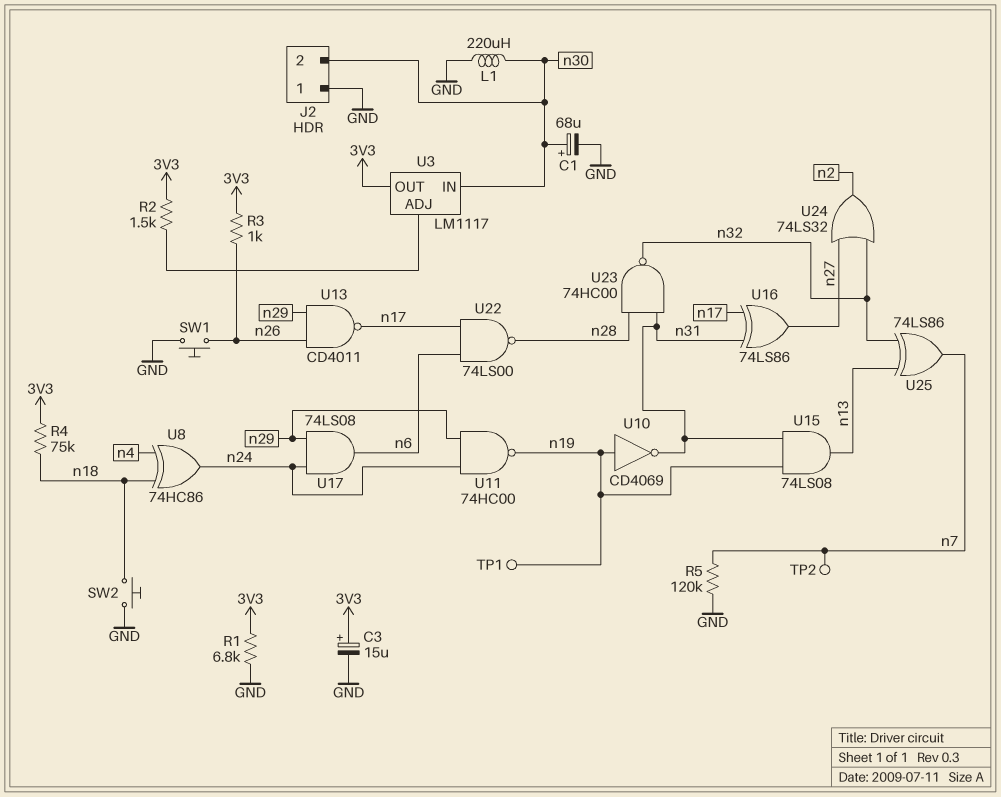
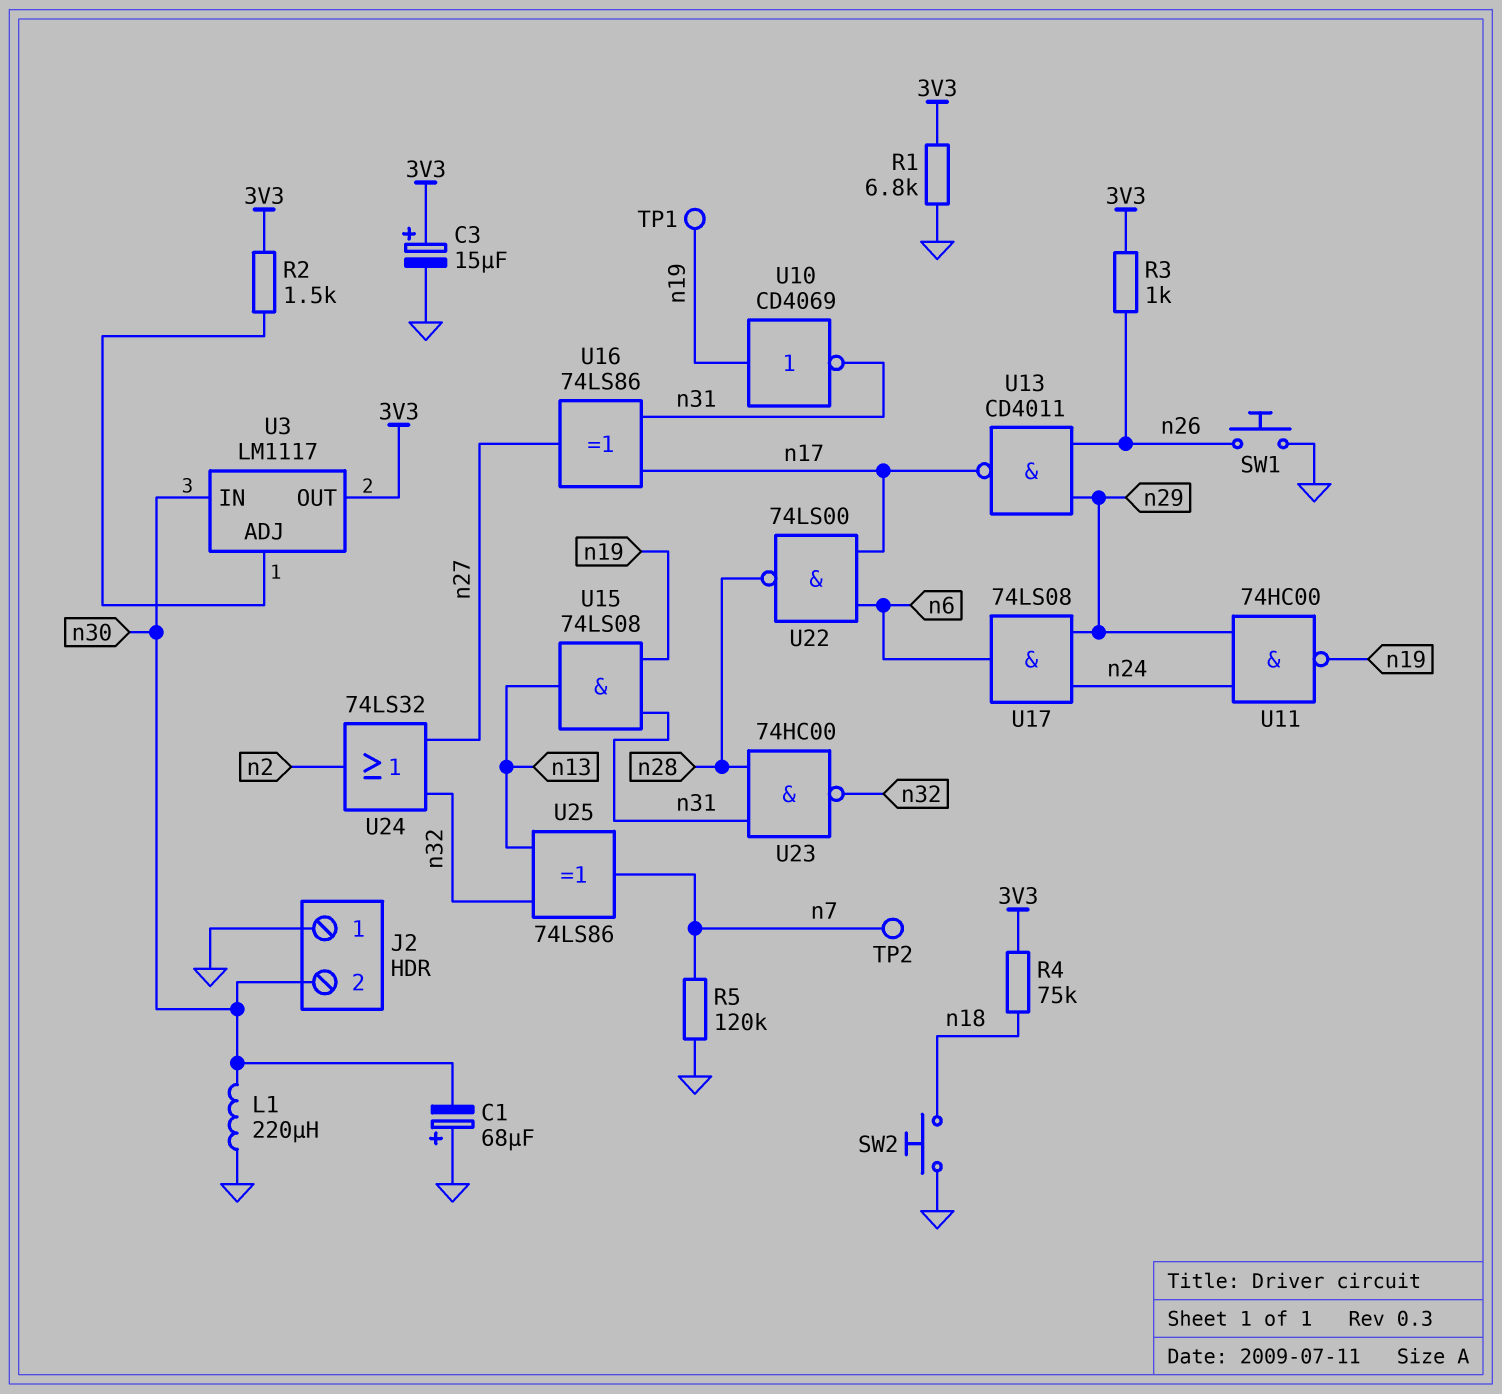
C1: 68uF (plus n30, minus GND) -> 68uF (plus GND, minus n30)
U8: XOR 74HC86 (in n4, in n18, out n24) -> none

